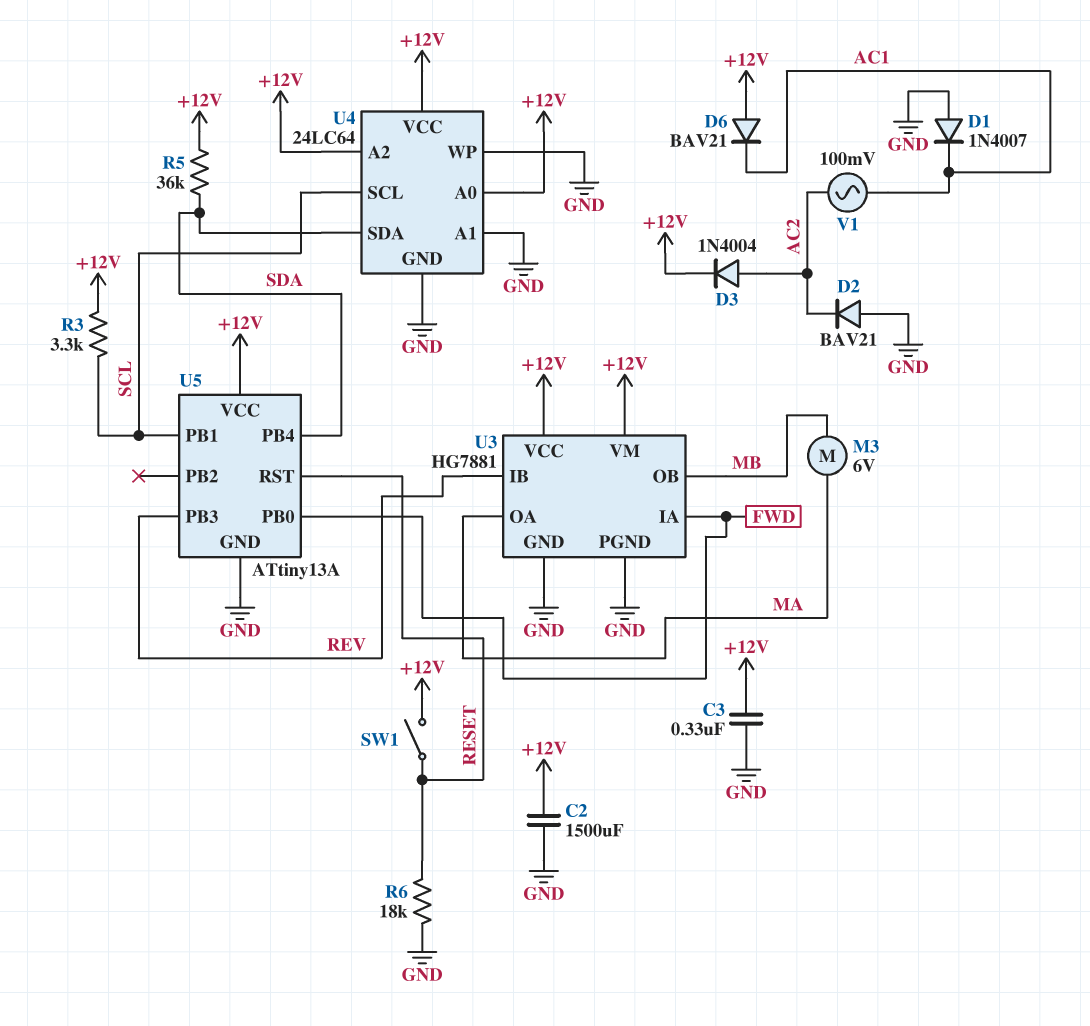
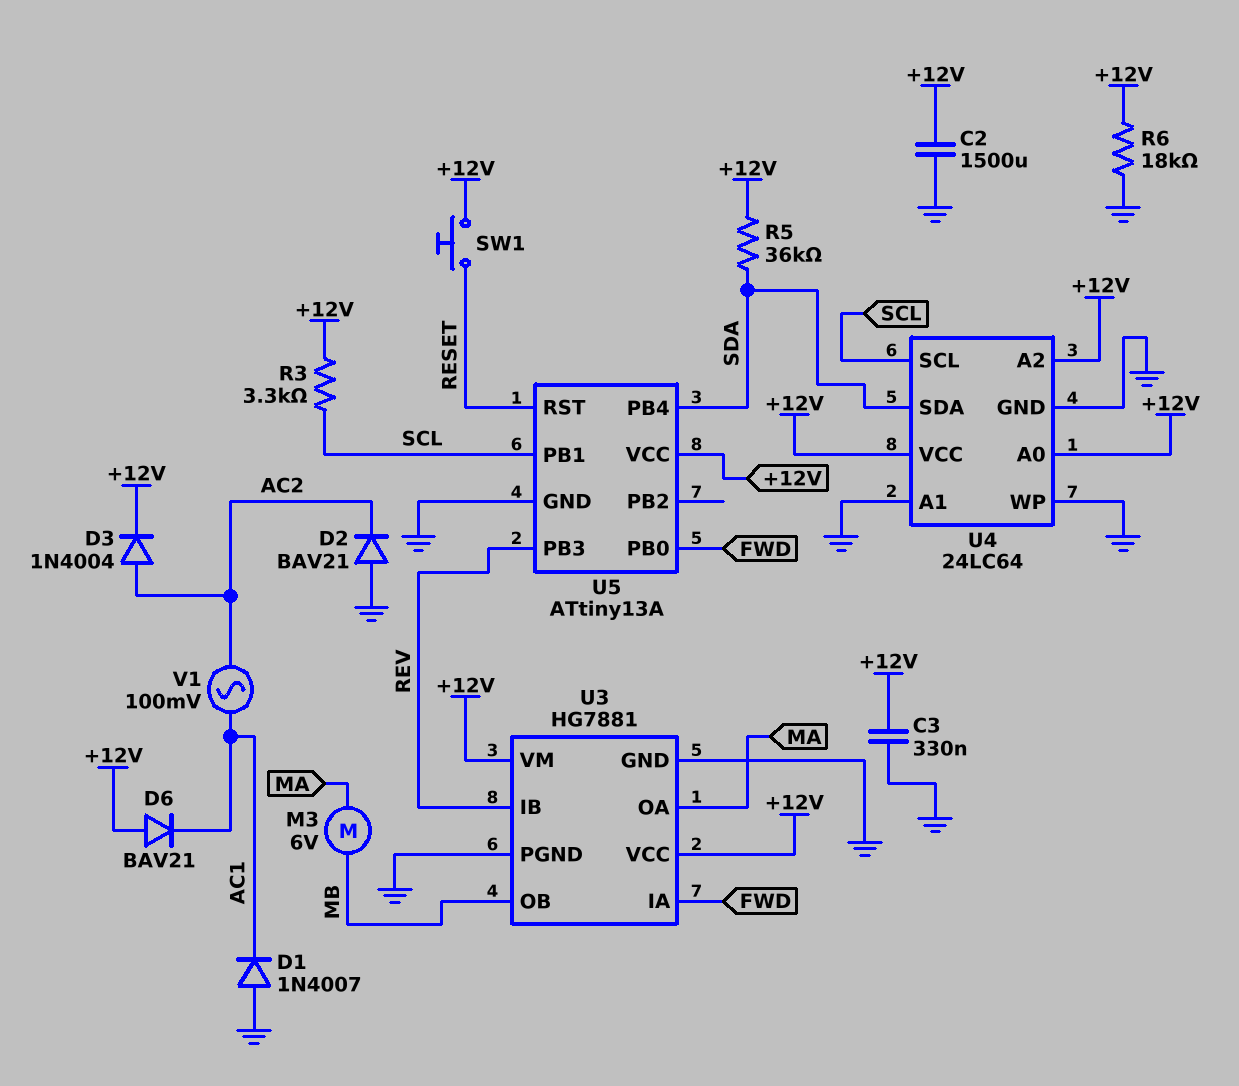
R6: 18k (GND, RESET) -> 18k (+12V, GND)
SW1: switch (+12V, RESET) -> button (+12V, RESET)

